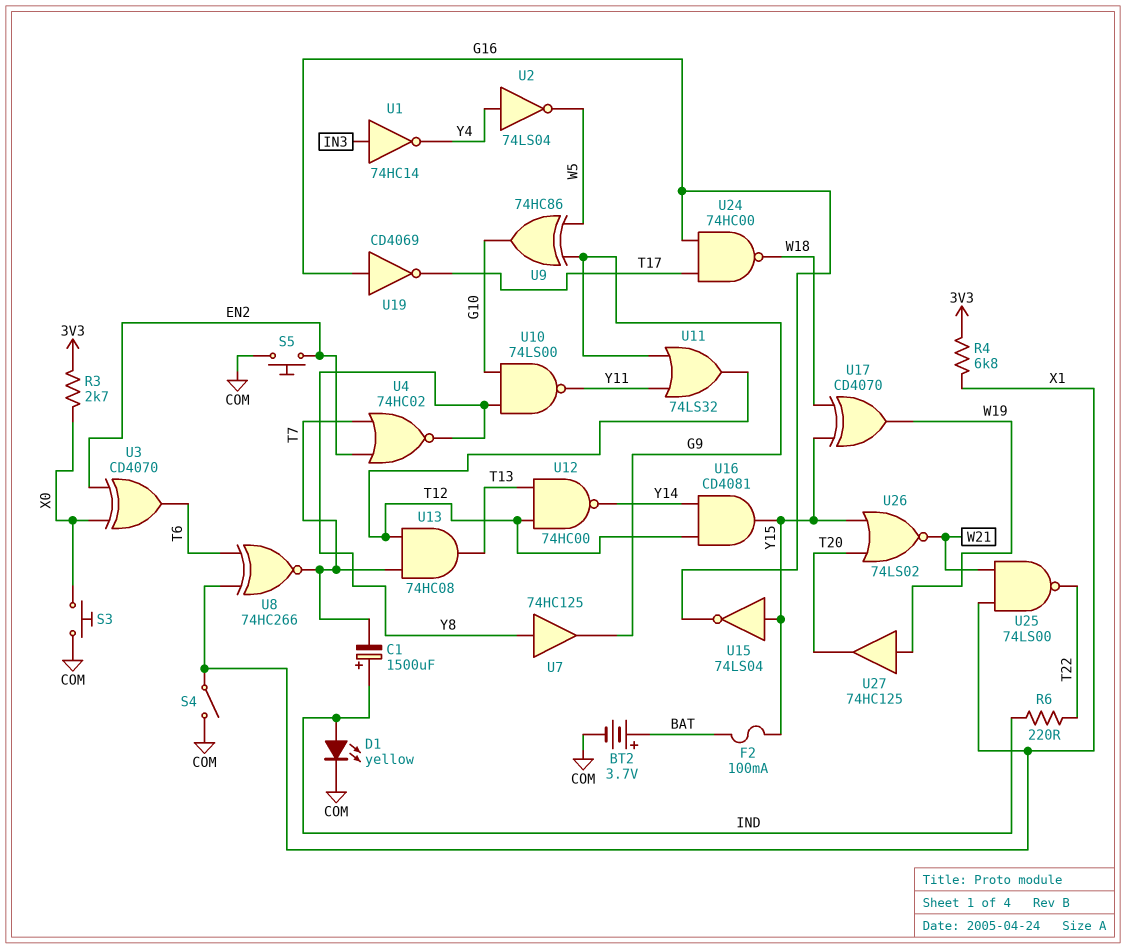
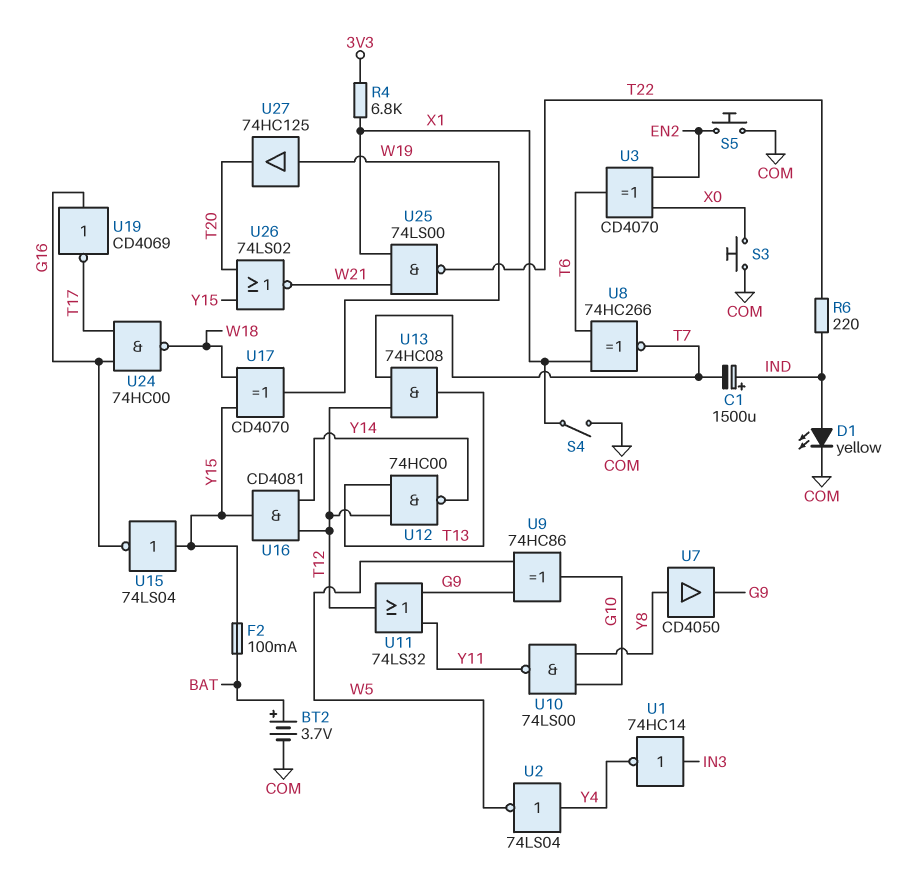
R3: 2.7k (3V3, X0) -> none
U4: NOR 74HC02 (in EN2, in T7, out Y8) -> none
U7: buffer 74HC125 (in Y8, out G9) -> buffer CD4050 (in Y8, out G9)

